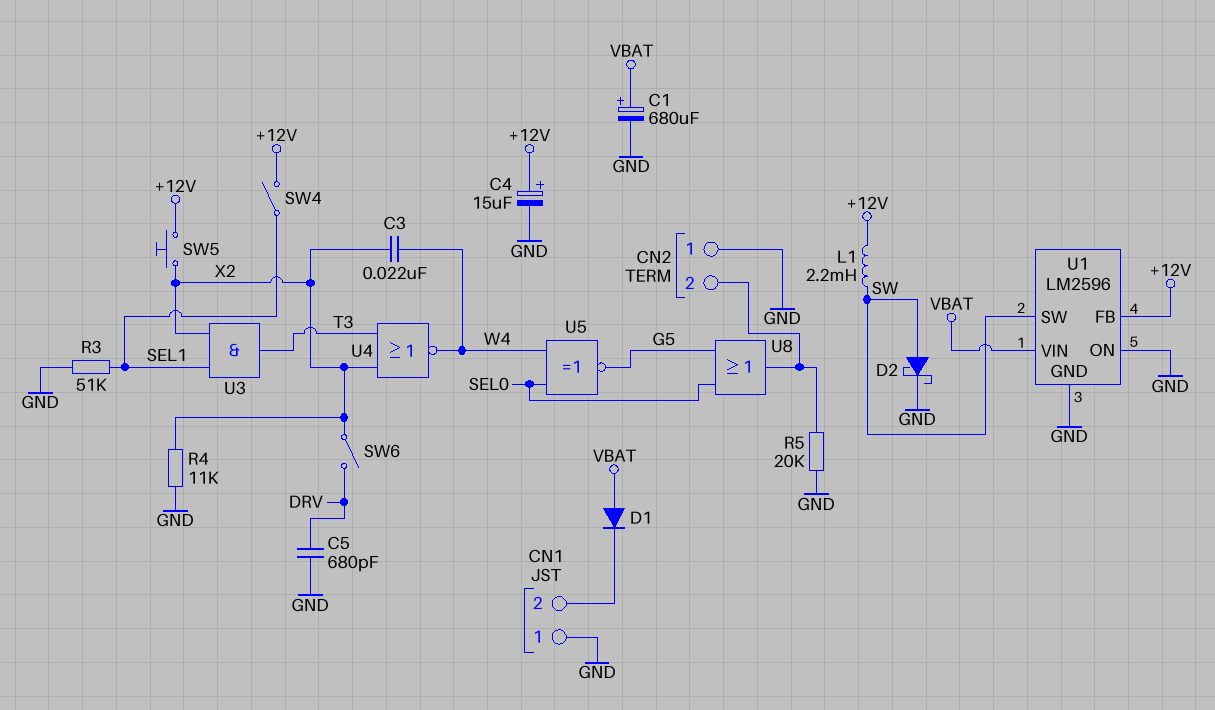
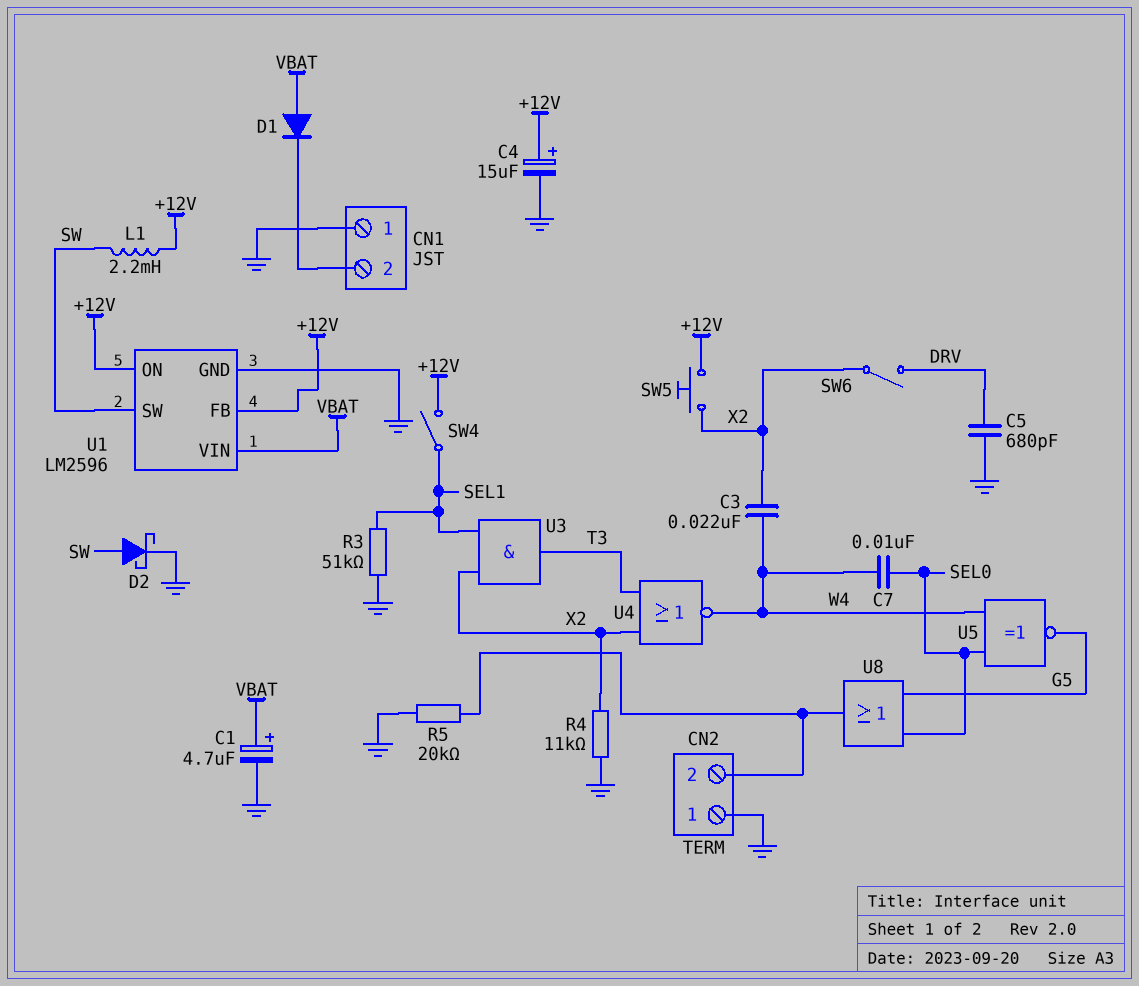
C1: 680uF (plus VBAT, minus GND) -> 4.7uF (plus VBAT, minus GND)
C7: none -> 10nF (SEL0, W4)
U1 pin ON: GND -> +12V

